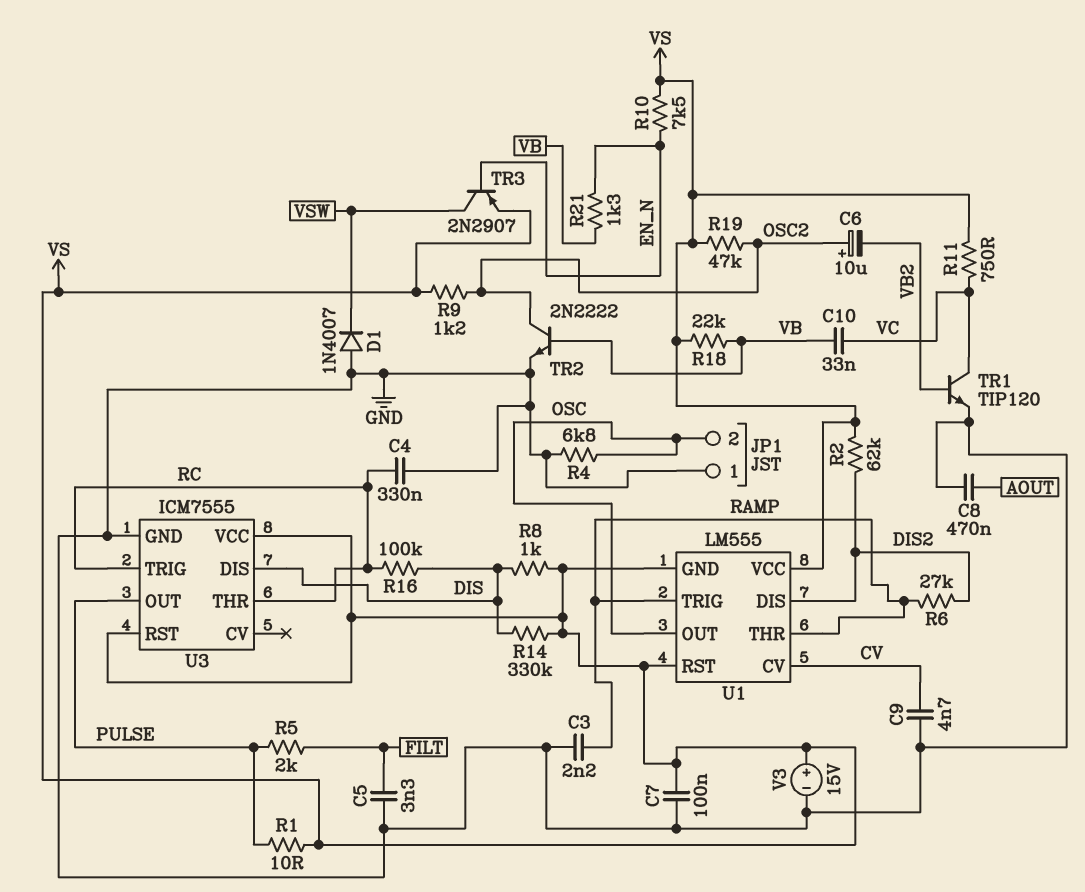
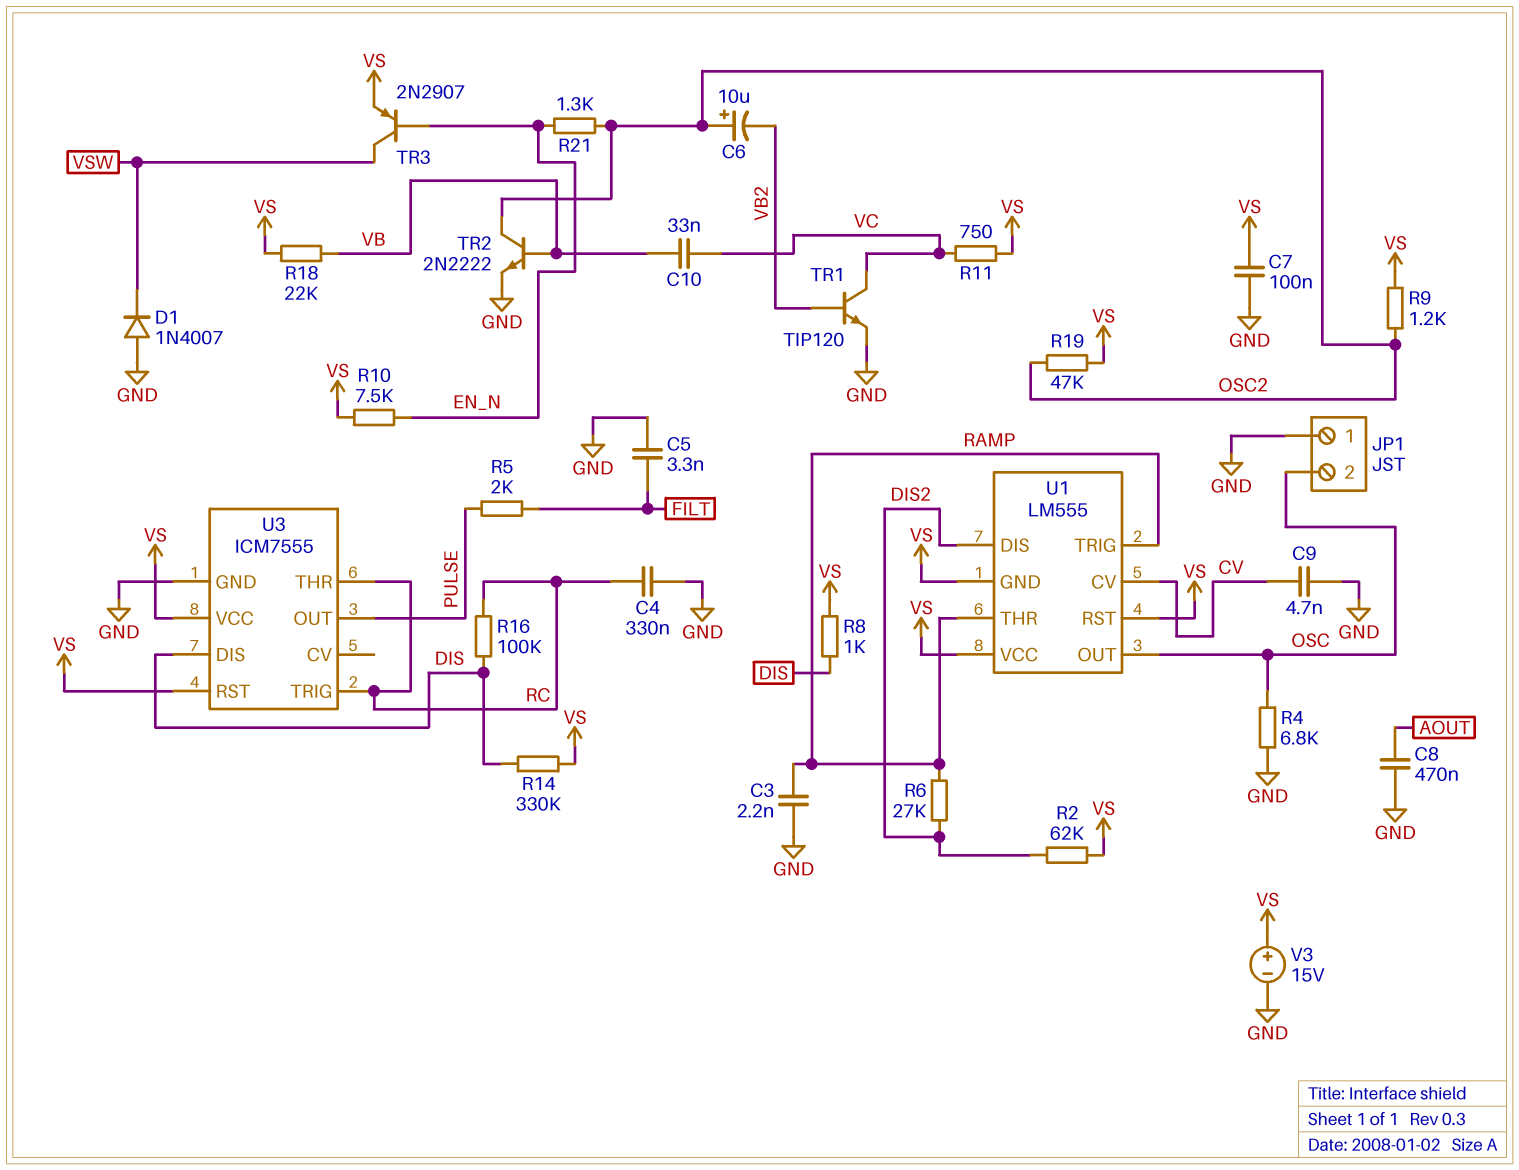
R1: 10 (PULSE, VS) -> none
R21: 1.3k (EN_N, VB) -> 1.3k (EN_N, OSC2)

